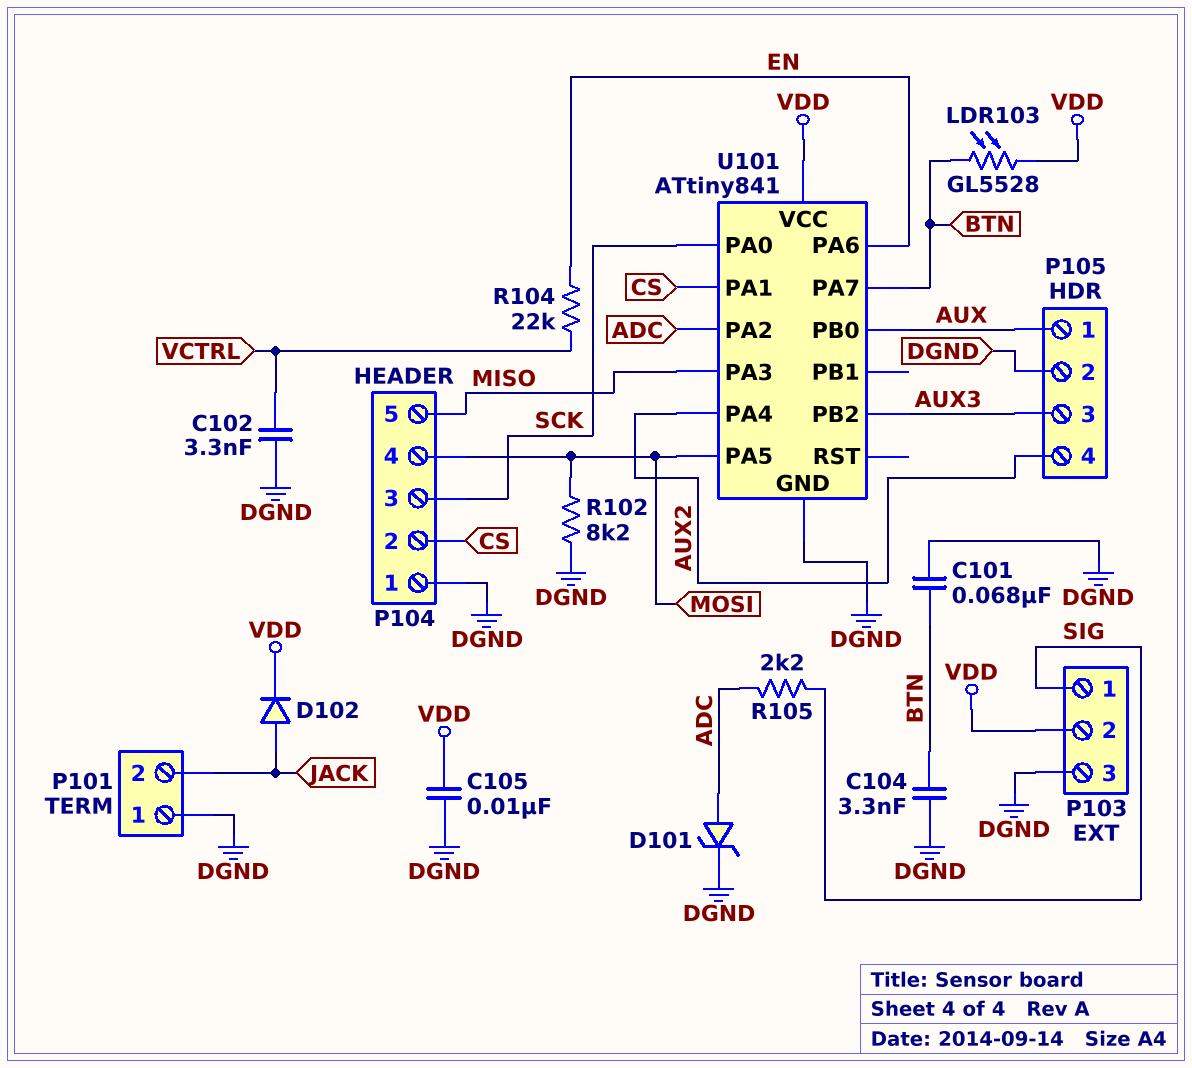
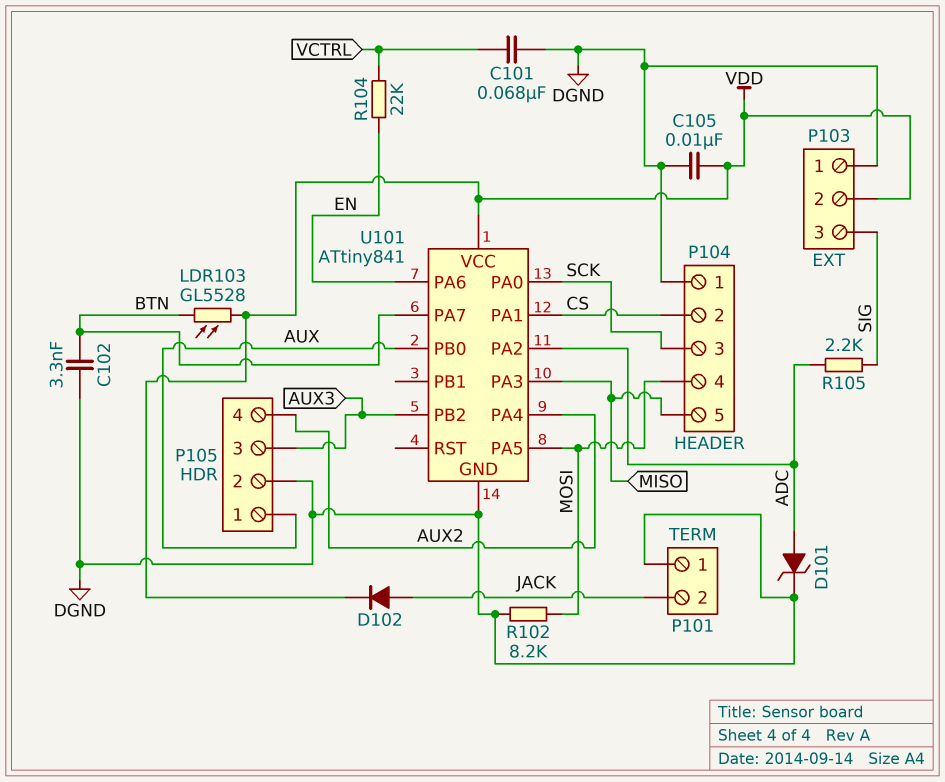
C101: 68nF (BTN, DGND) -> 68nF (DGND, VCTRL)
C102: 3.3nF (DGND, VCTRL) -> 3.3nF (BTN, DGND)
C104: 3.3nF (BTN, DGND) -> none
P103 pin 1: SIG -> DGND
P103 pin 3: DGND -> SIG

